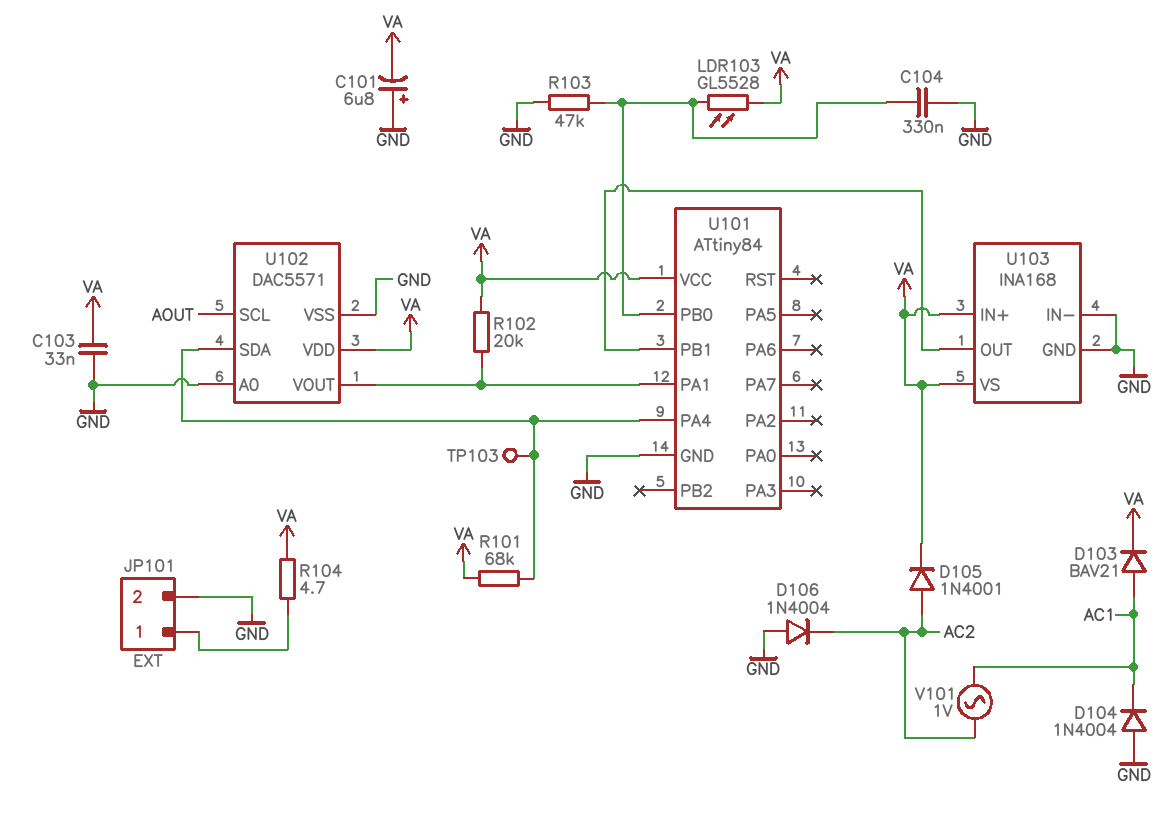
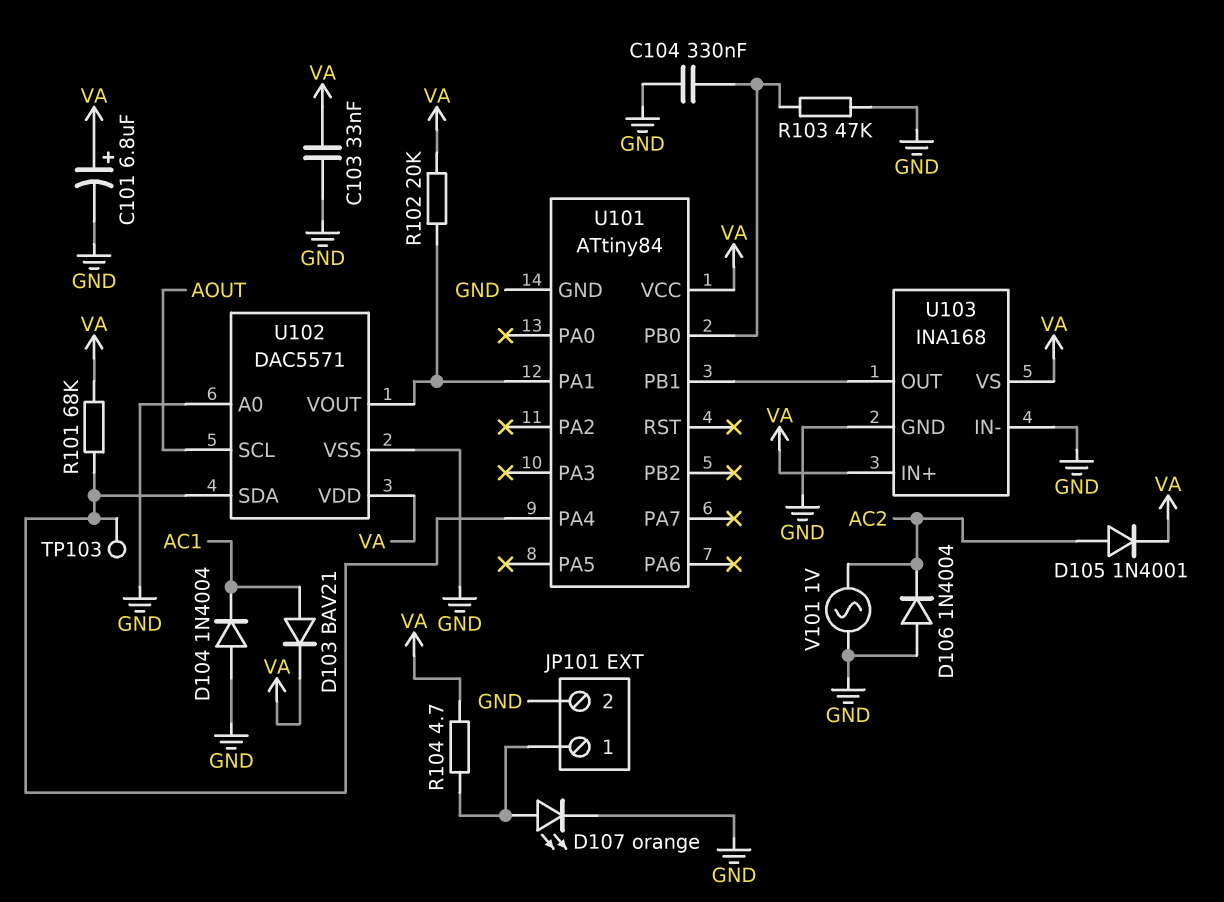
C101: 6.8uF (plus GND, minus VA) -> 6.8uF (plus VA, minus GND)
D107: none -> LED orange (A JP101/1, K GND)
LDR103: GL5528 (U101/PB0, VA) -> none
V101: AC 1V (AC1, AC2) -> AC 1V (AC2, GND)

